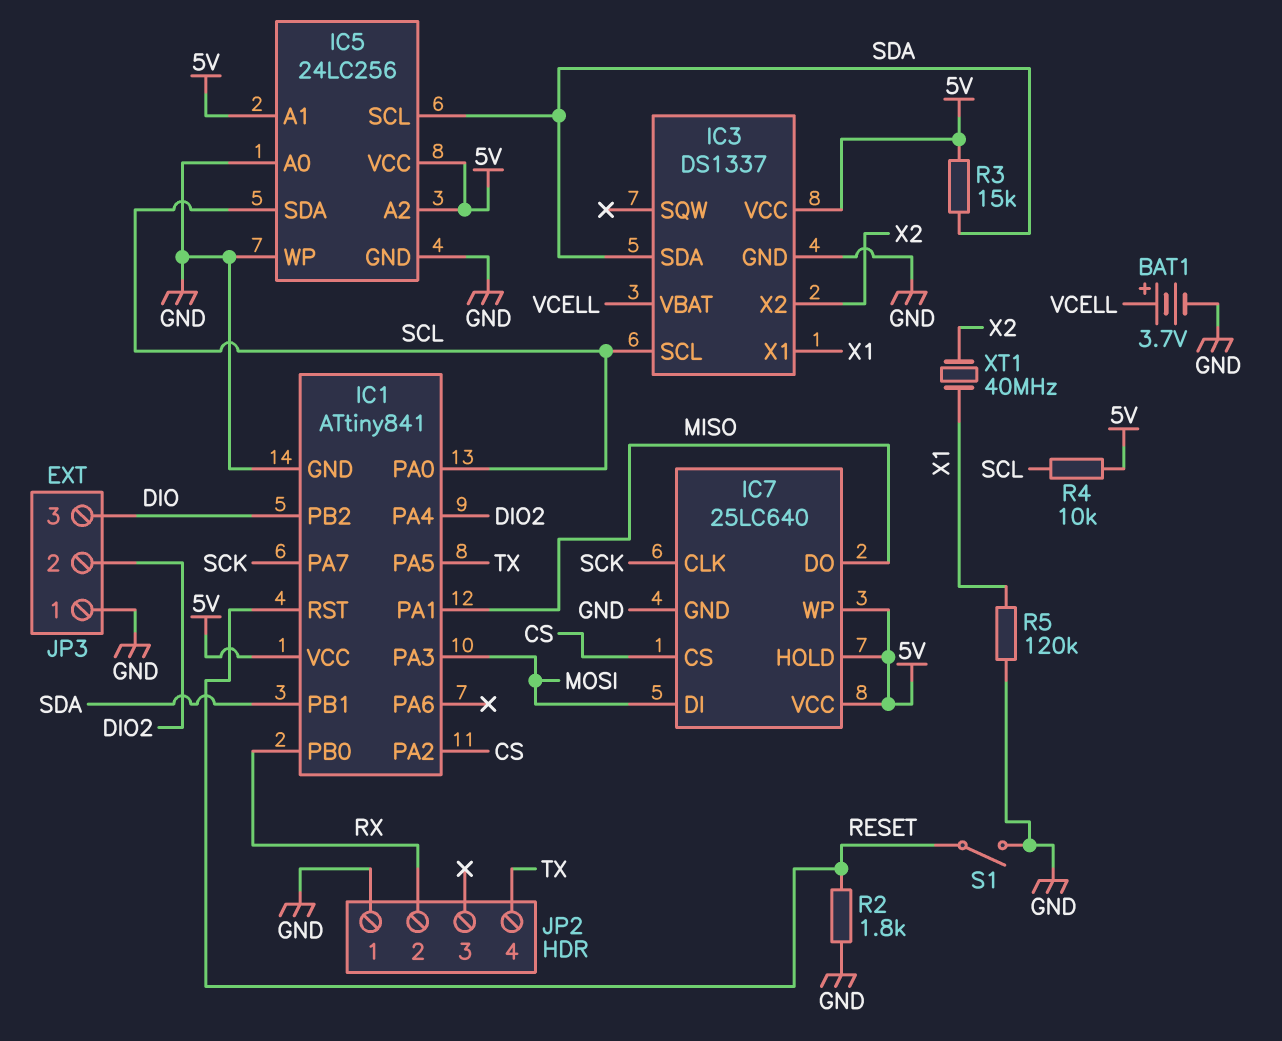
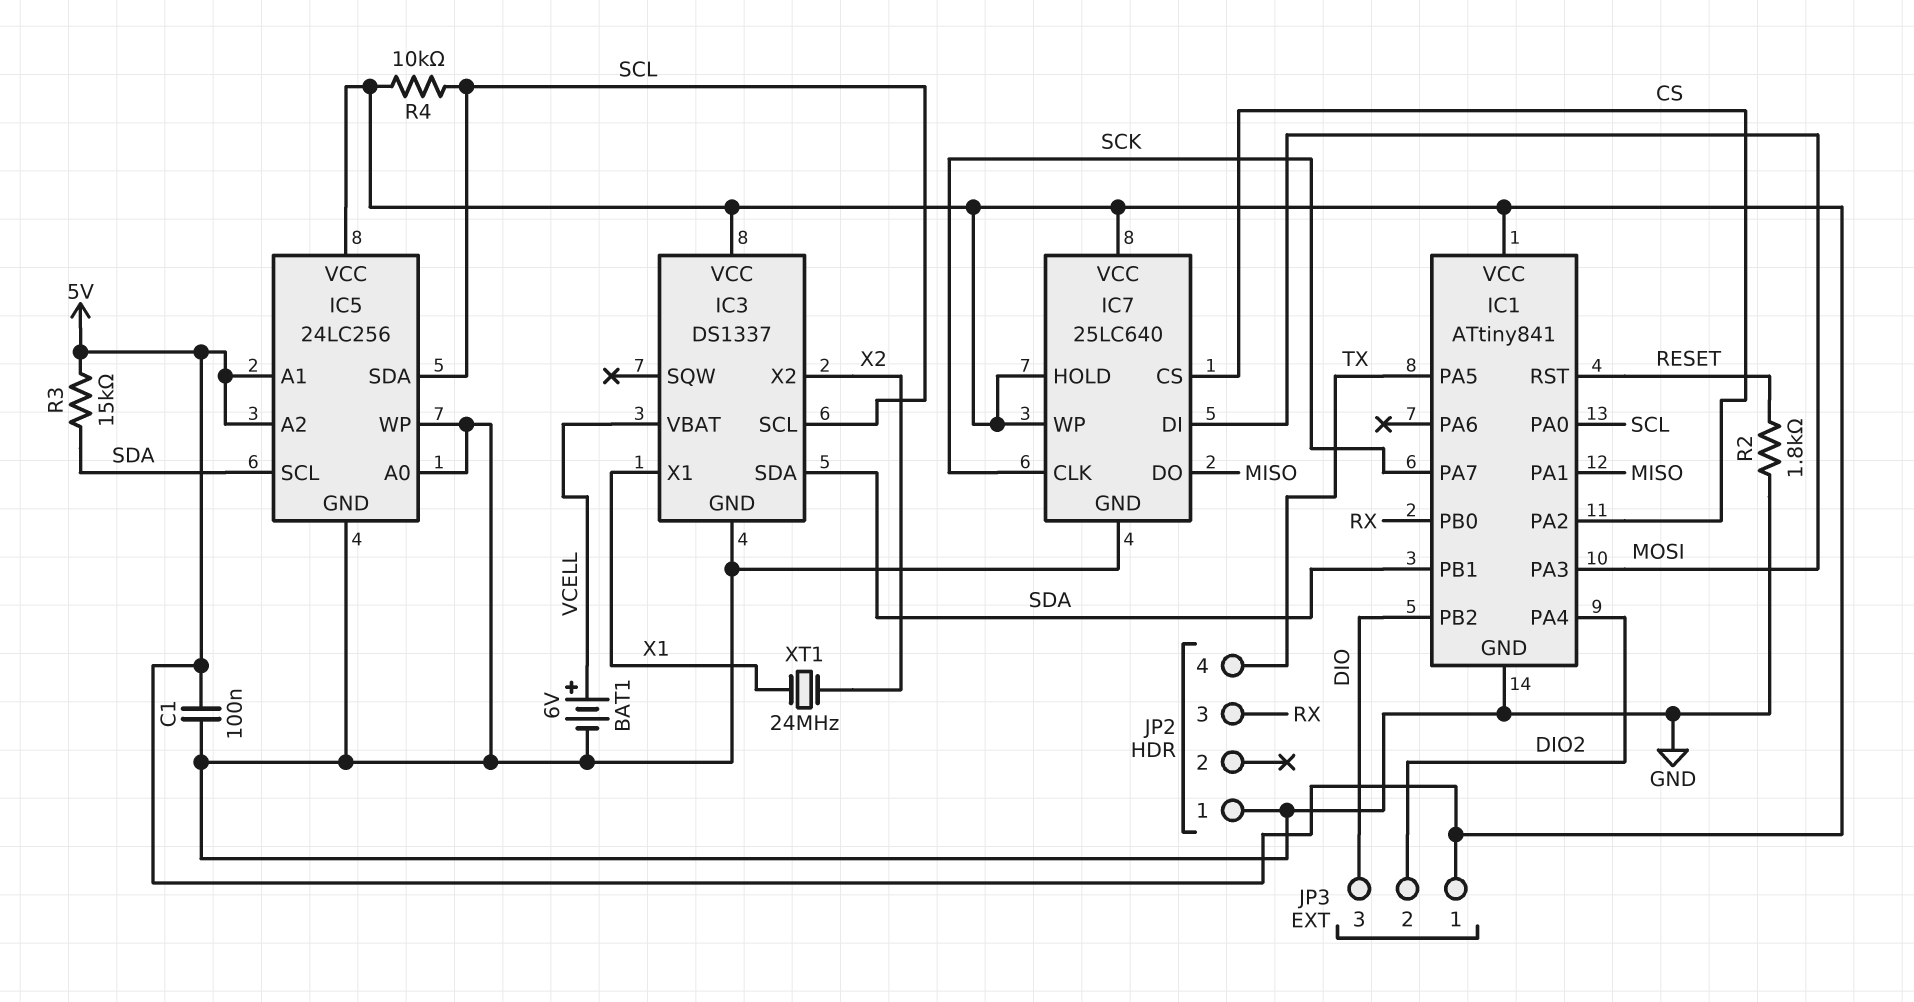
BAT1: 3.7V (plus VCELL, minus GND) -> 6V (plus VCELL, minus GND)
C1: none -> 100nF (5V, GND)
JP2 pin 2: RX -> none
JP2 pin 3: none -> RX
JP3 pin 1: GND -> 5V
R5: 120k (GND, X1) -> none
S1: switch (GND, RESET) -> none
XT1: 40MHz (X1, X2) -> 24MHz (X1, X2)

